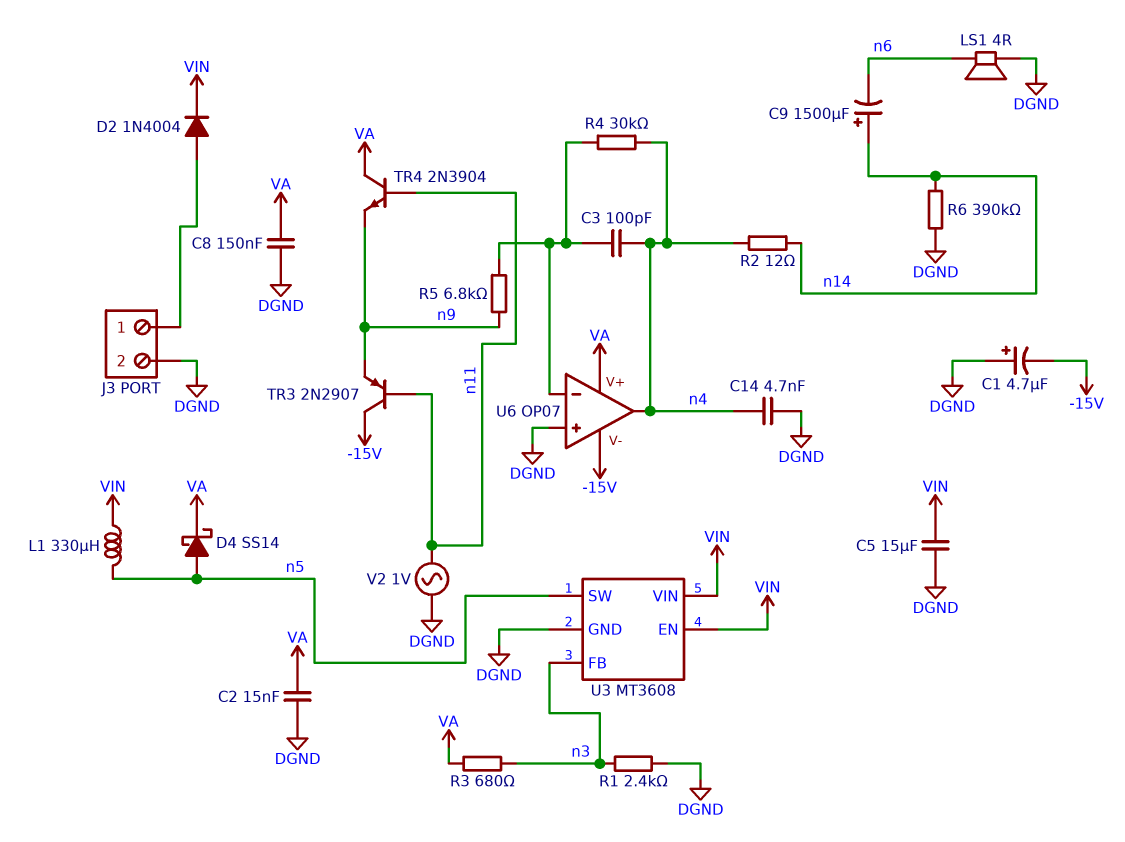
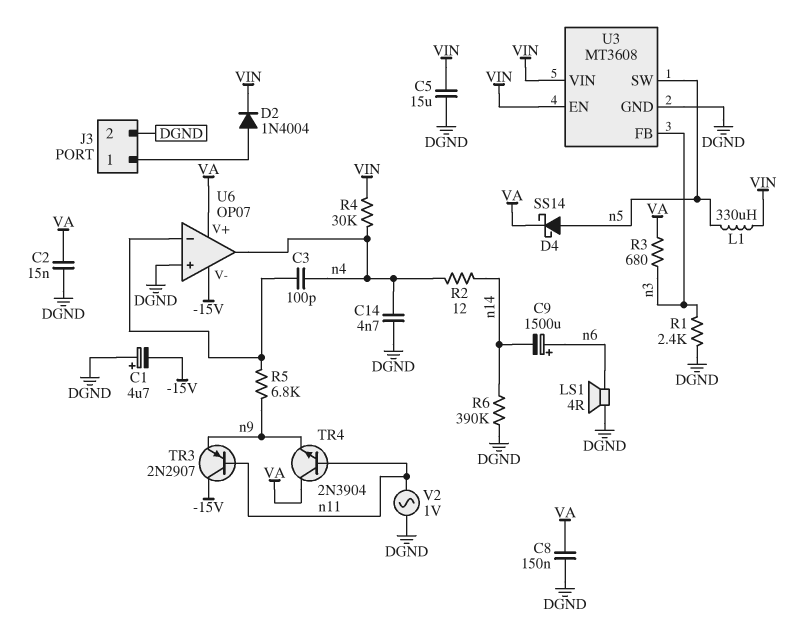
C9: 1500uF (plus n14, minus n6) -> 1500uF (plus n6, minus n14)
R4: 30k (U6/in-, n4) -> 30k (VIN, n4)

